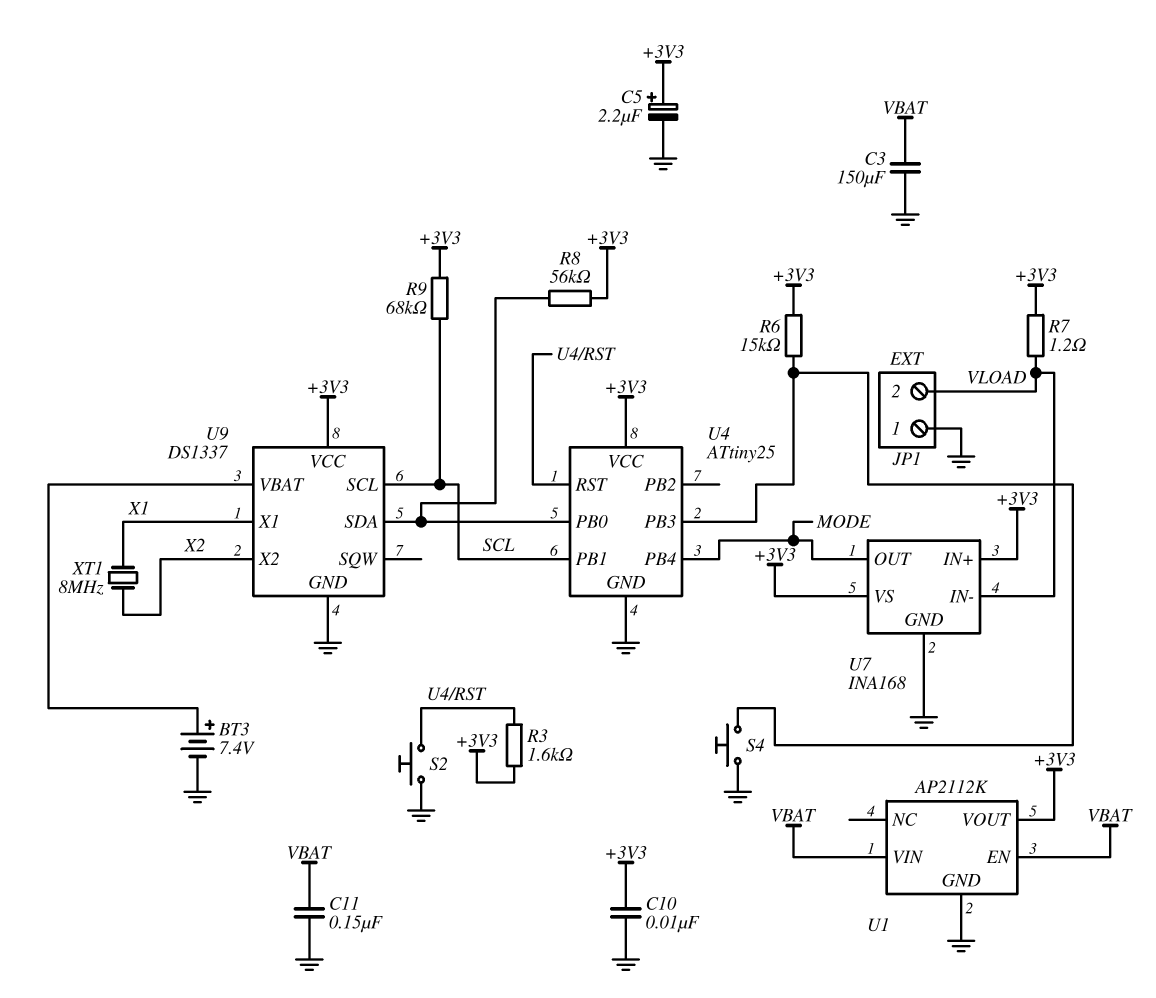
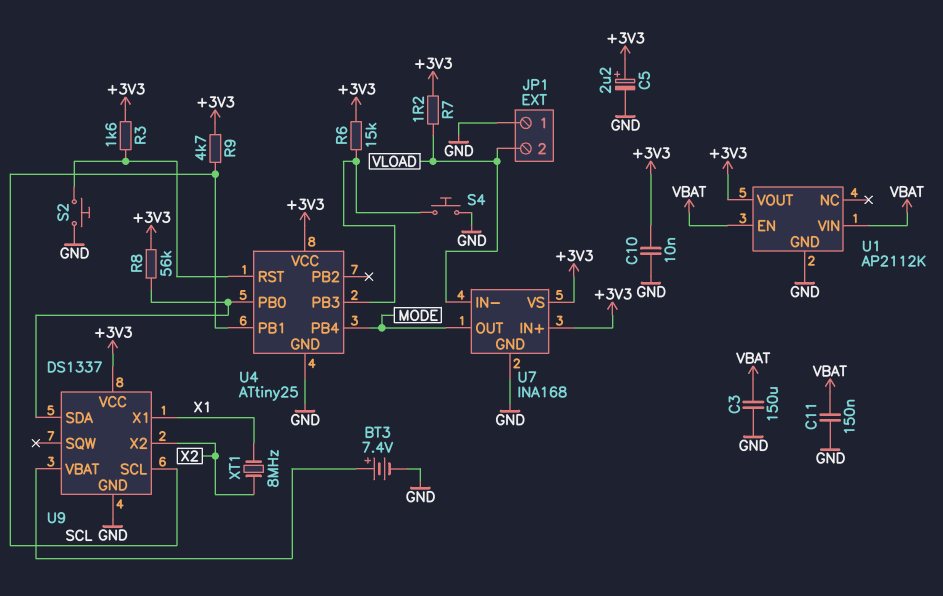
R9: 68k (+3V3, SCL) -> 4.7k (+3V3, SCL)

